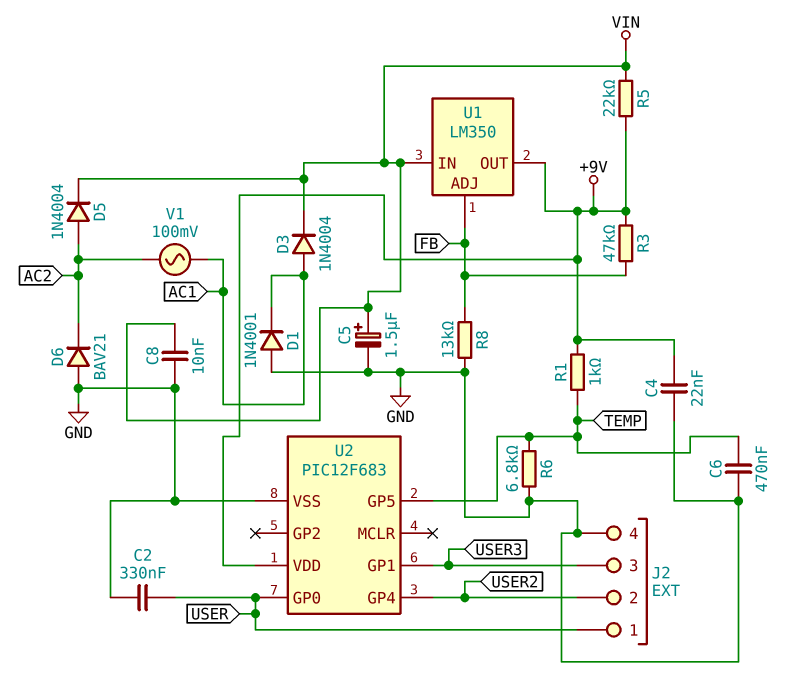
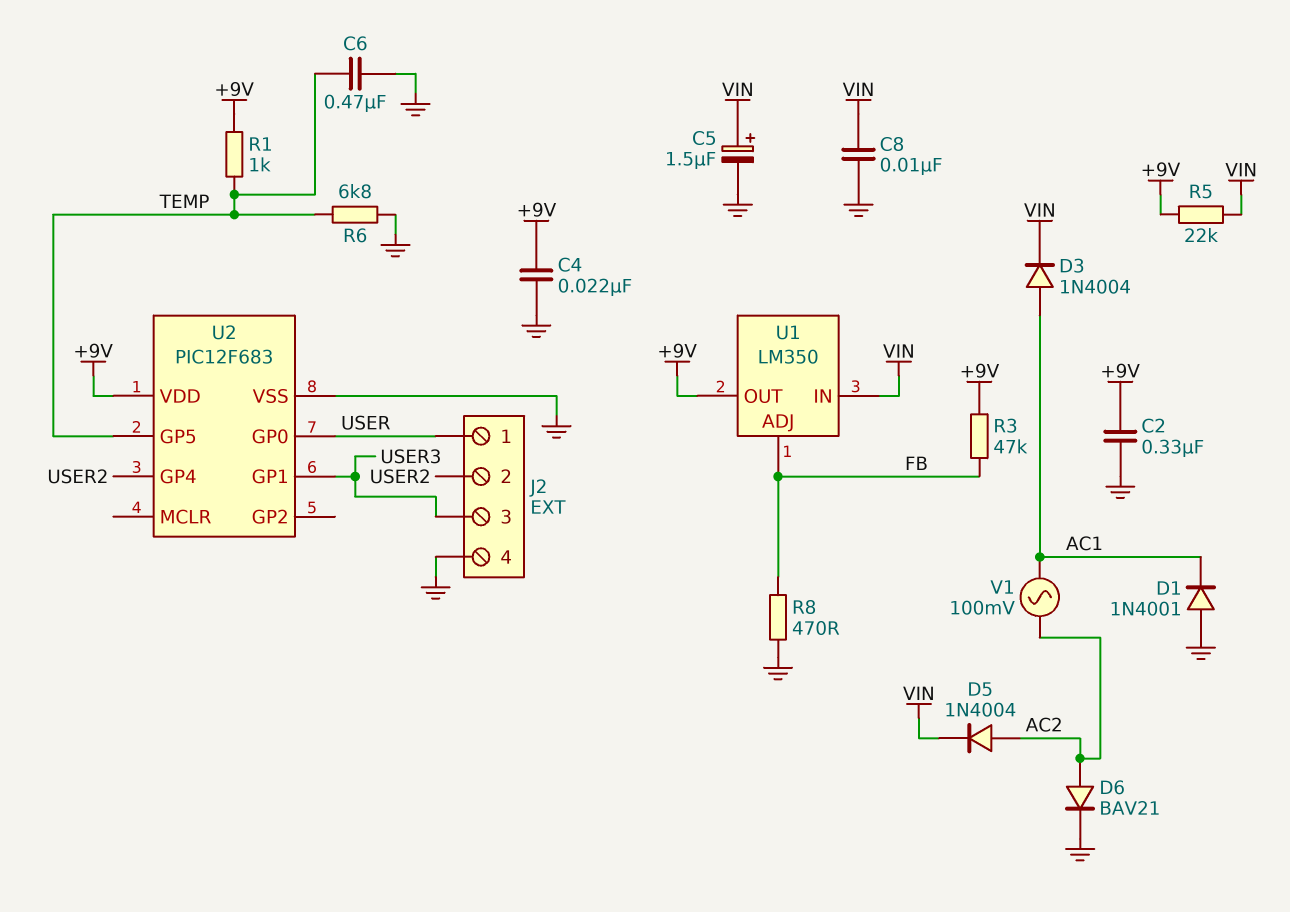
C2: 330nF (GND, USER) -> 330nF (+9V, GND)
D6: diode BAV21 (A GND, K AC2) -> diode BAV21 (A AC2, K GND)
R8: 13k (FB, GND) -> 470 (FB, GND)

